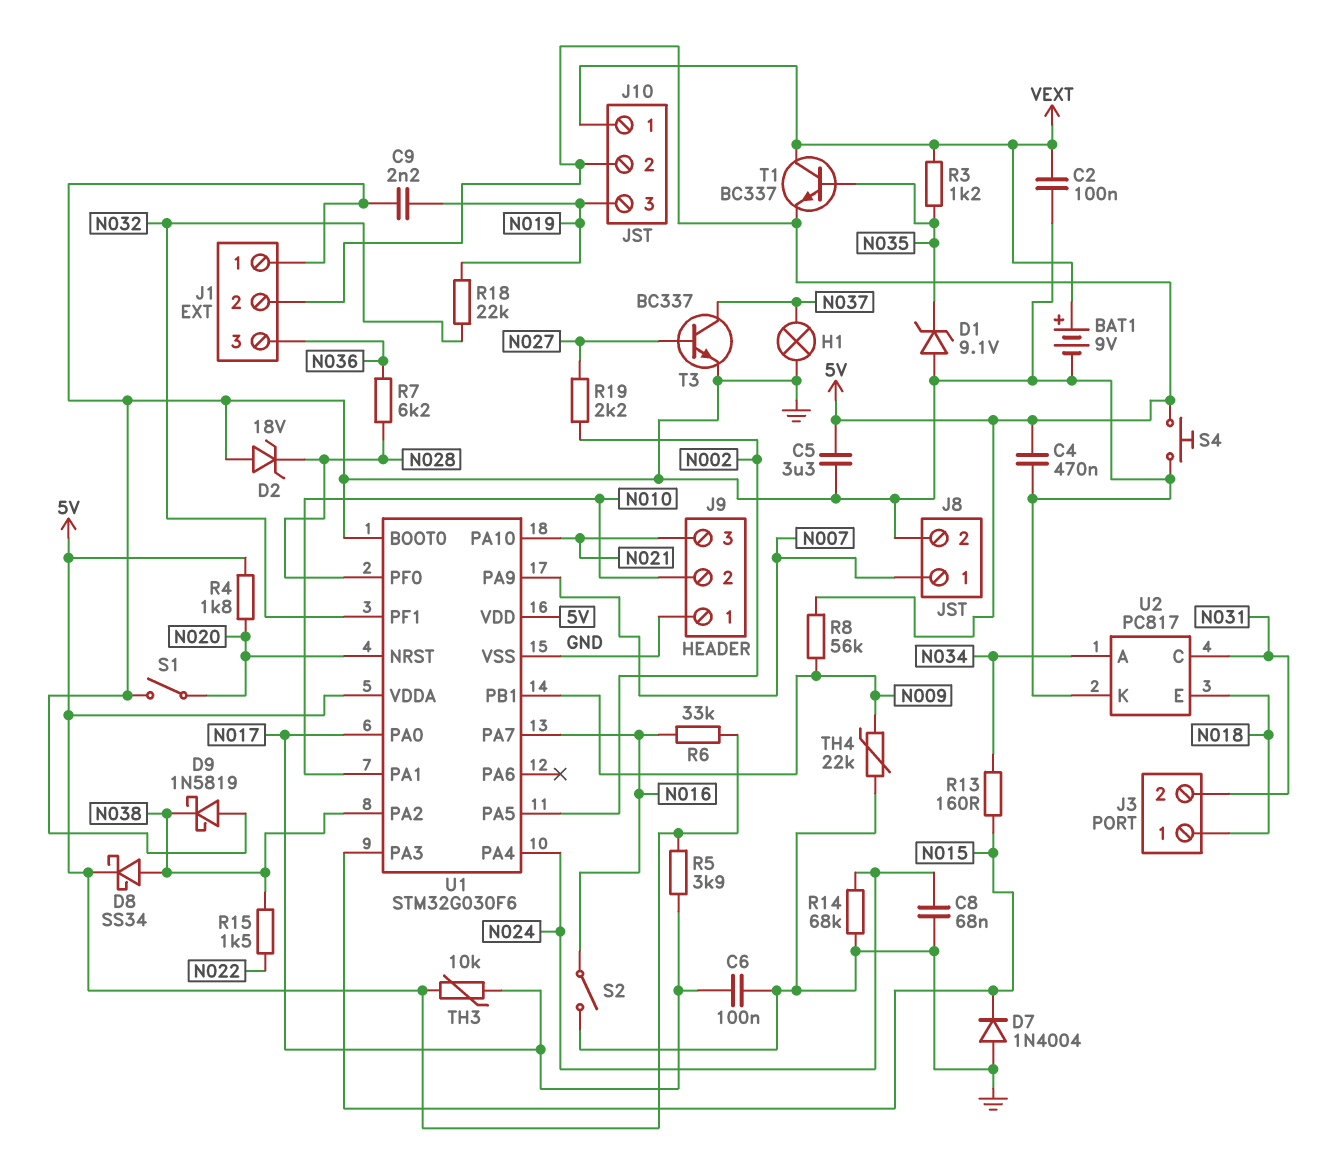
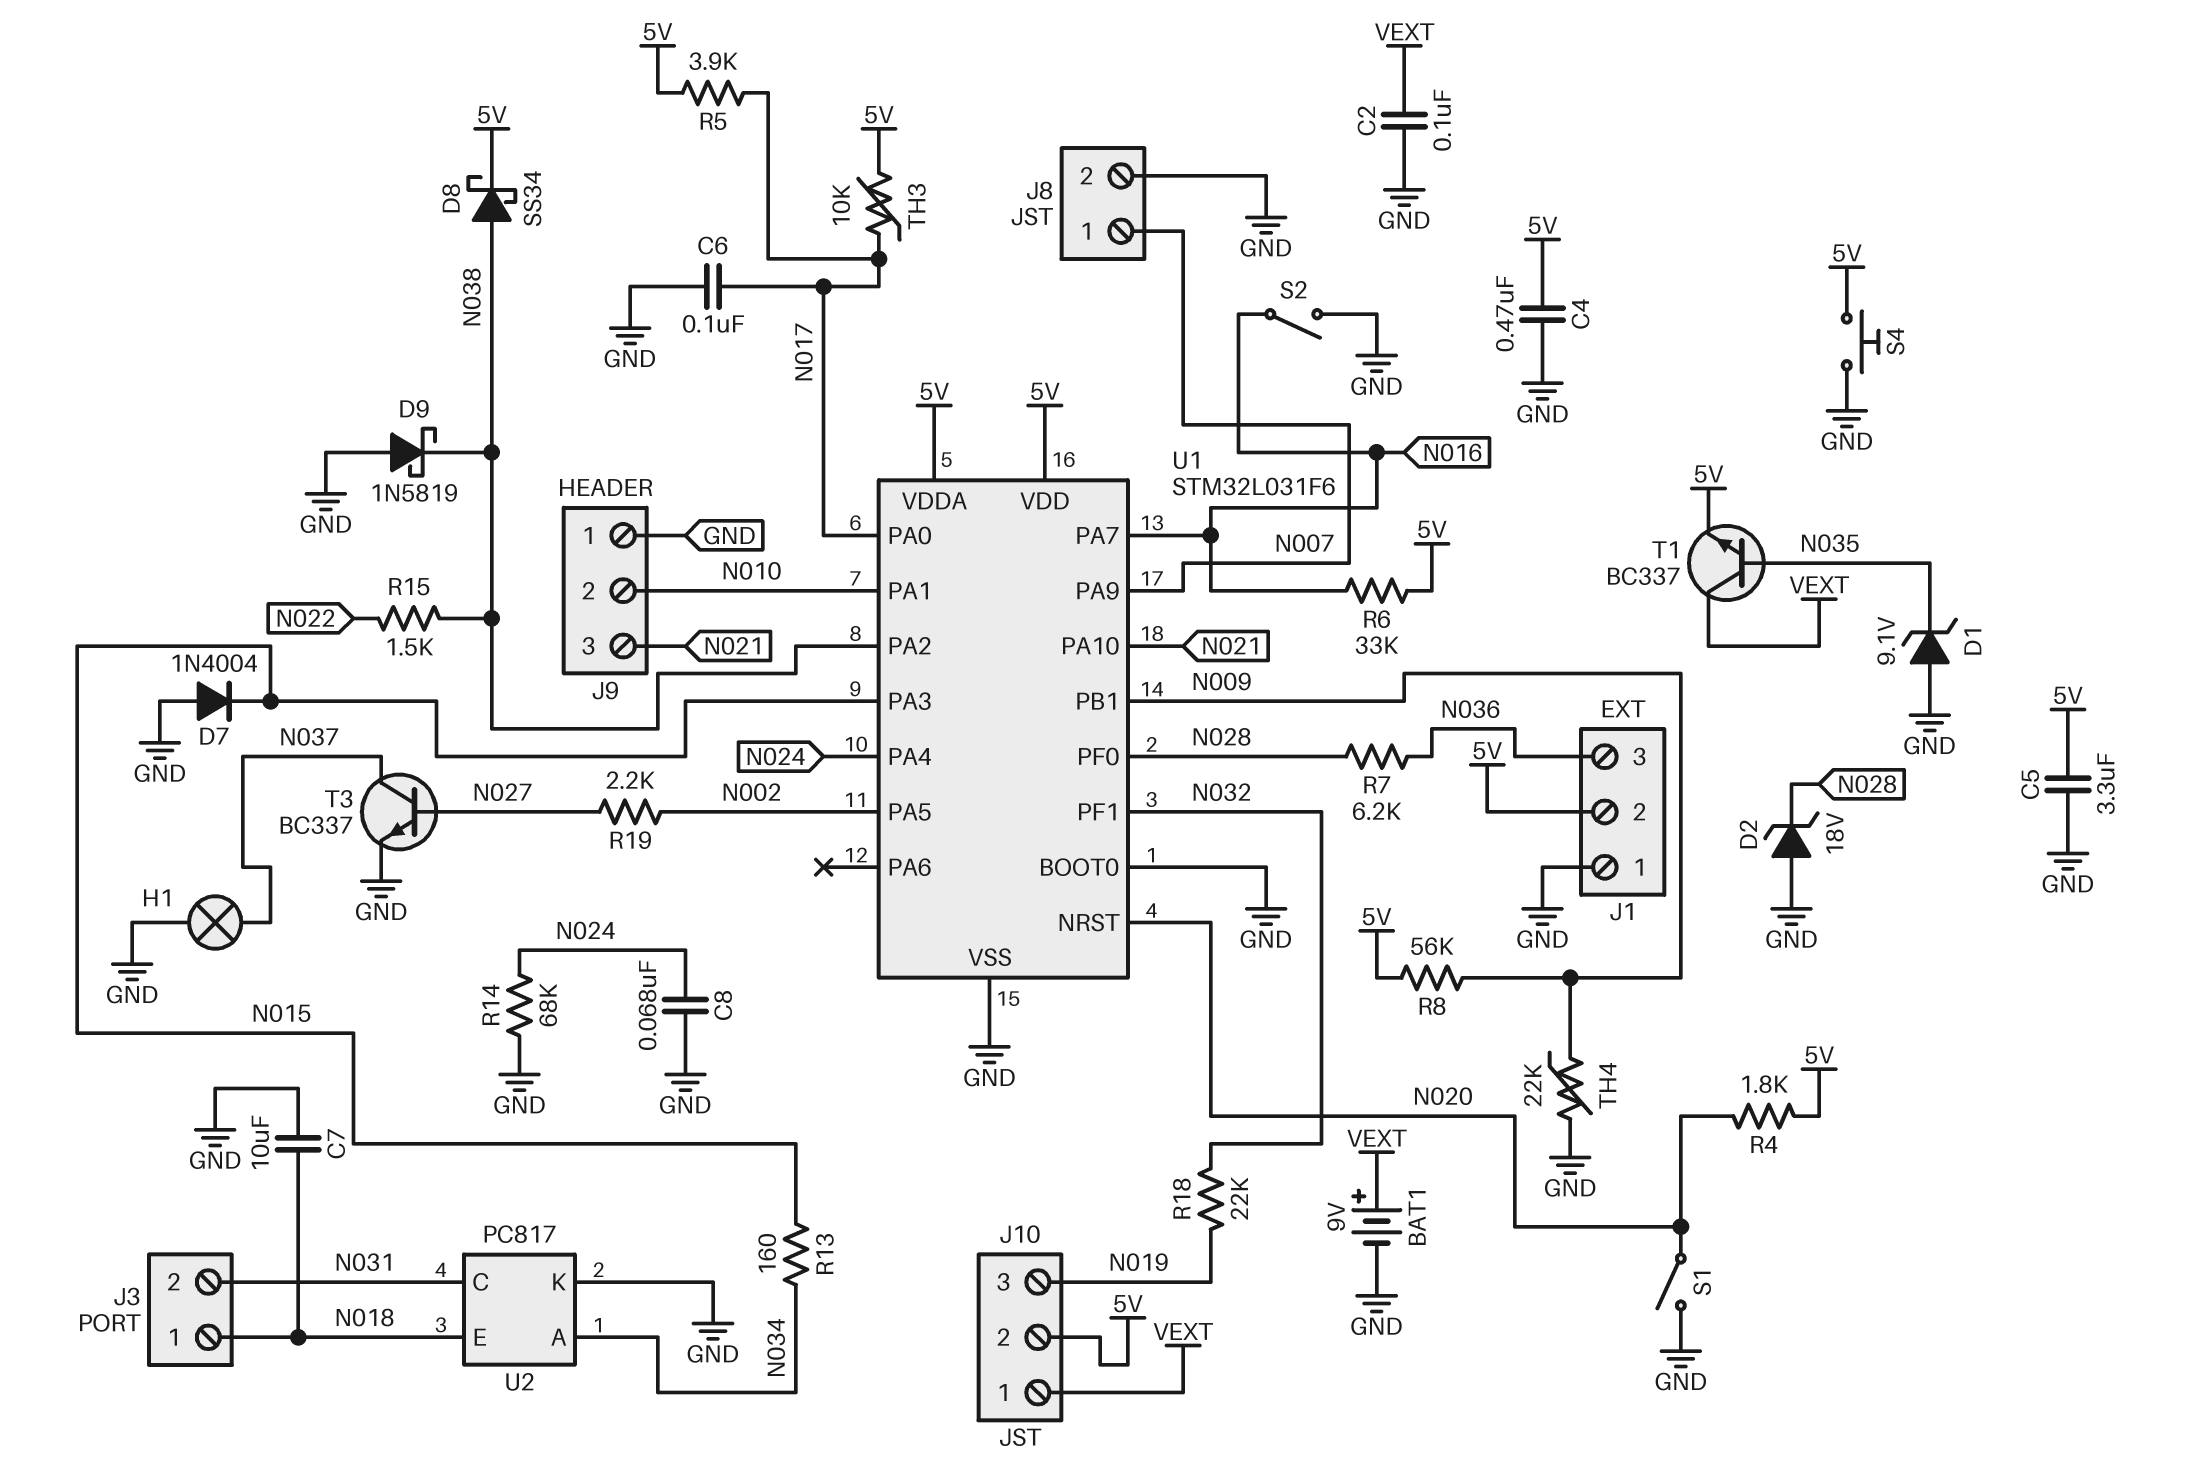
C7: none -> 10uF (GND, N018)
C9: 2.2nF (GND, N019) -> none
R3: 1.2k (N035, VEXT) -> none
U1: STM32G030F6 -> STM32L031F6

